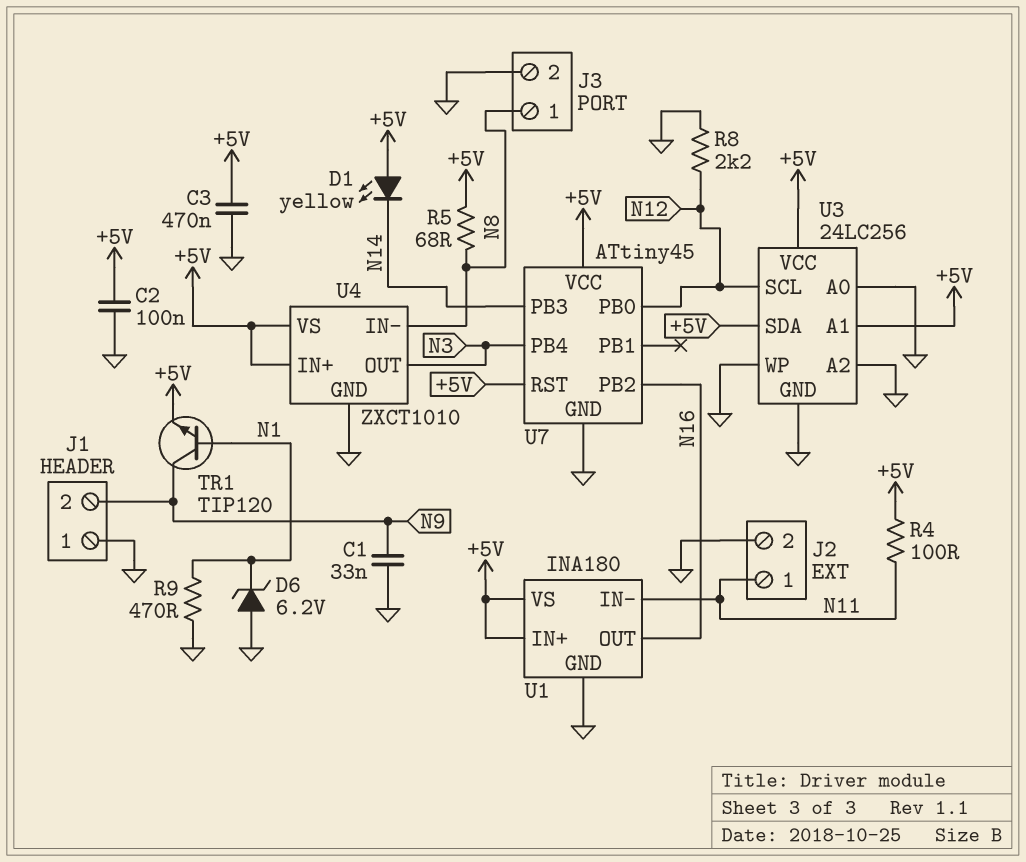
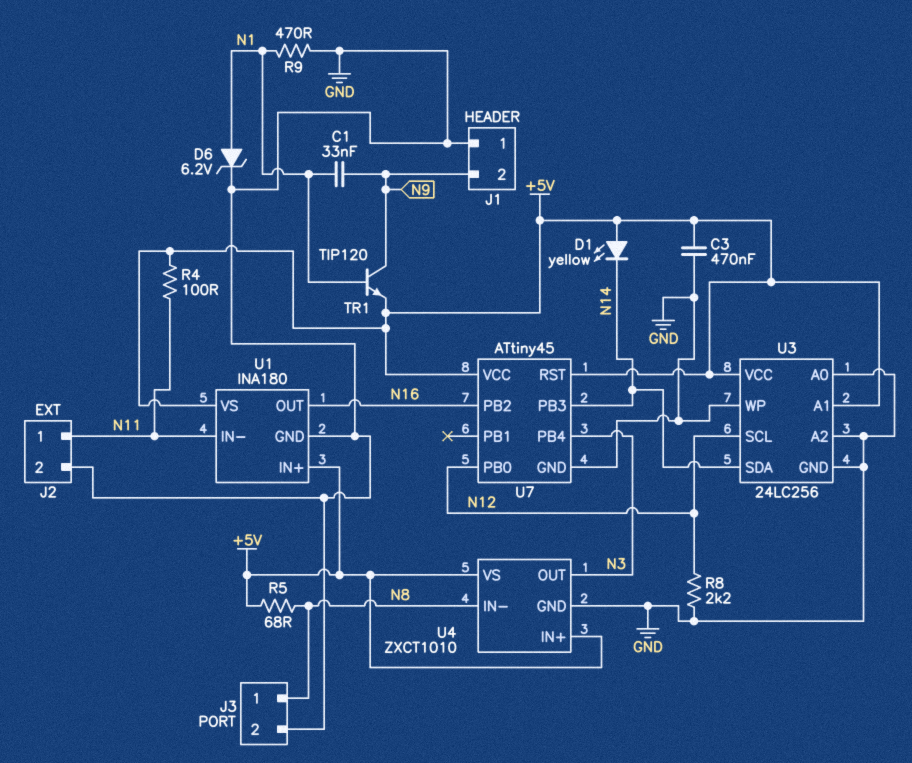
C1: 33nF (GND, N9) -> 33nF (N1, N9)
C2: 100nF (+5V, GND) -> none
D6: zener 6.2V (A GND, K N1) -> zener 6.2V (A N1, K GND)
U3 pin SDA: +5V -> N14

